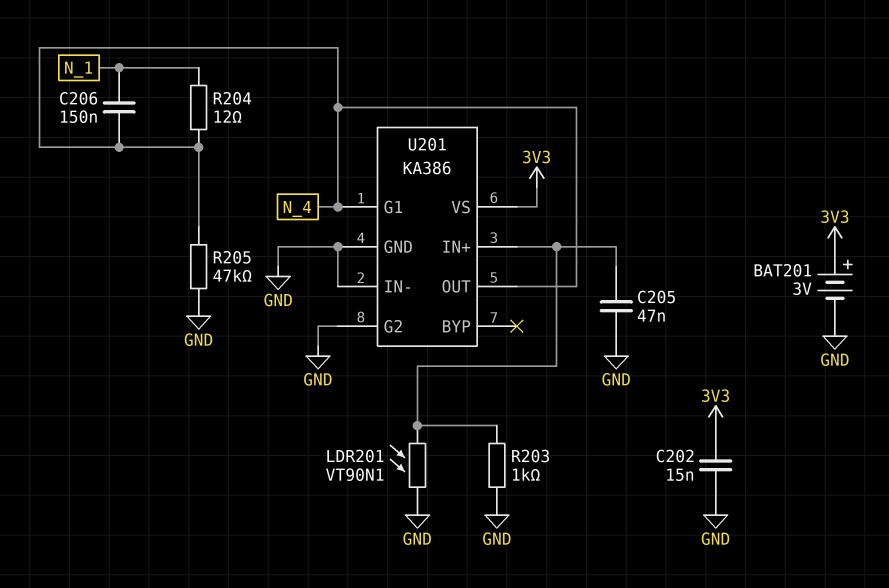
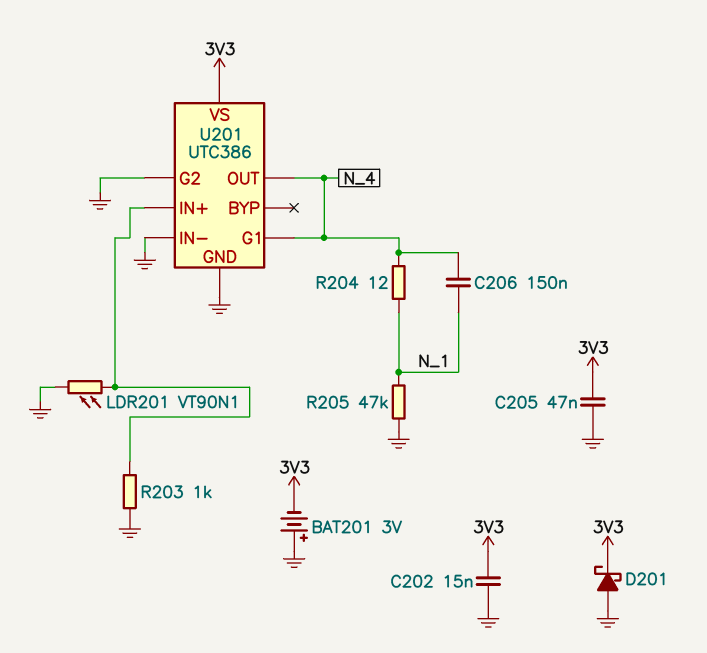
BAT201: 3V (plus 3V3, minus GND) -> 3V (plus GND, minus 3V3)
C205: 47nF (GND, U201/IN+) -> 47nF (3V3, GND)
D201: none -> schottky (A GND, K 3V3)
R205: 47k (GND, N_4) -> 47k (GND, N_1)
U201: KA386 -> UTC386

